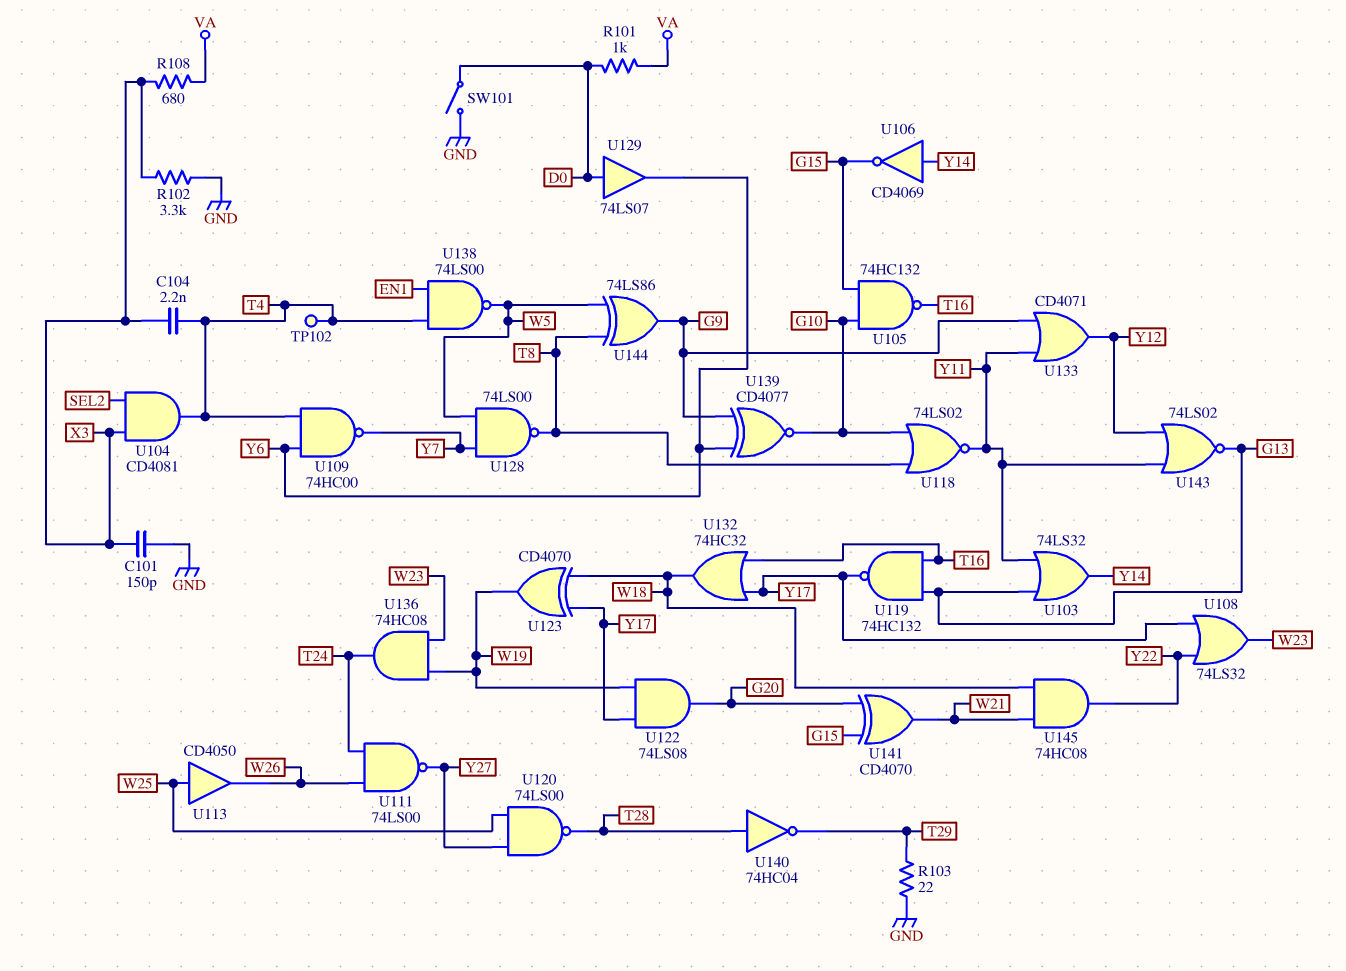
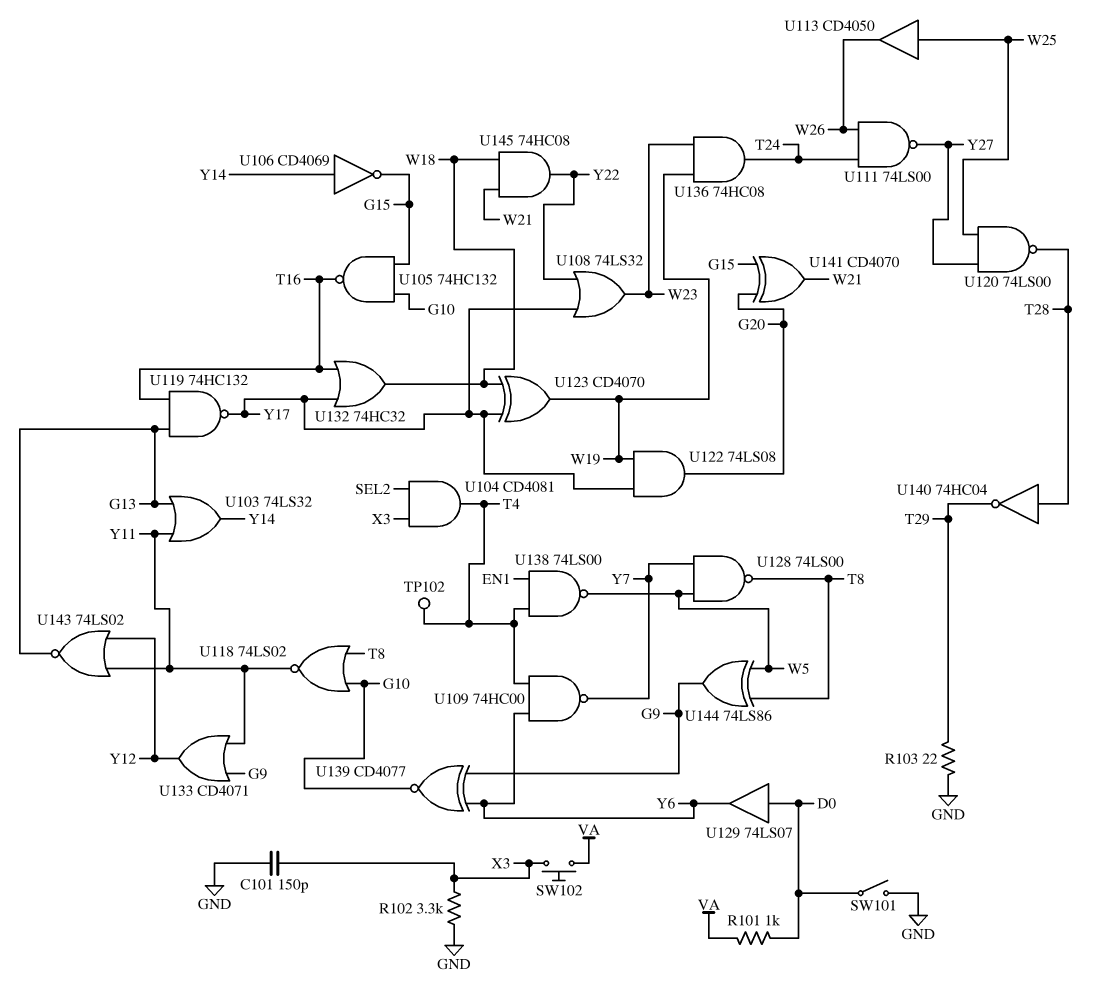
C104: 2.2nF (T4, X3) -> none
R108: 680 (VA, X3) -> none
SW102: none -> button (VA, X3)

